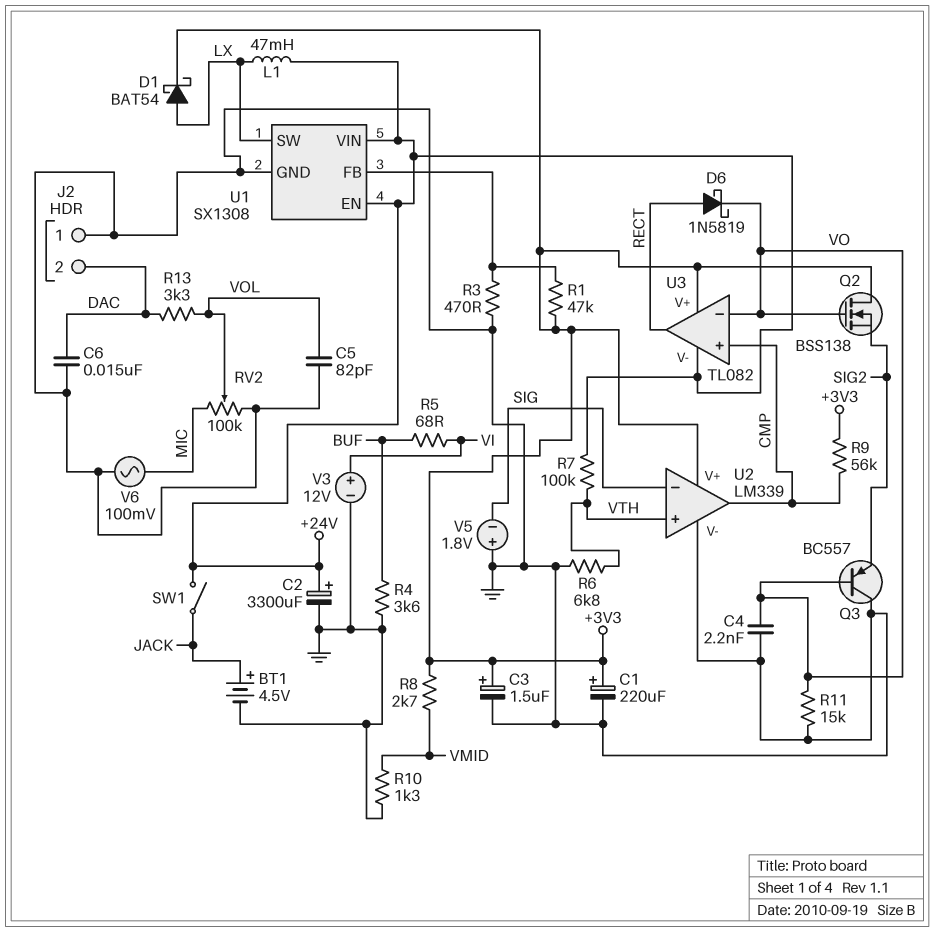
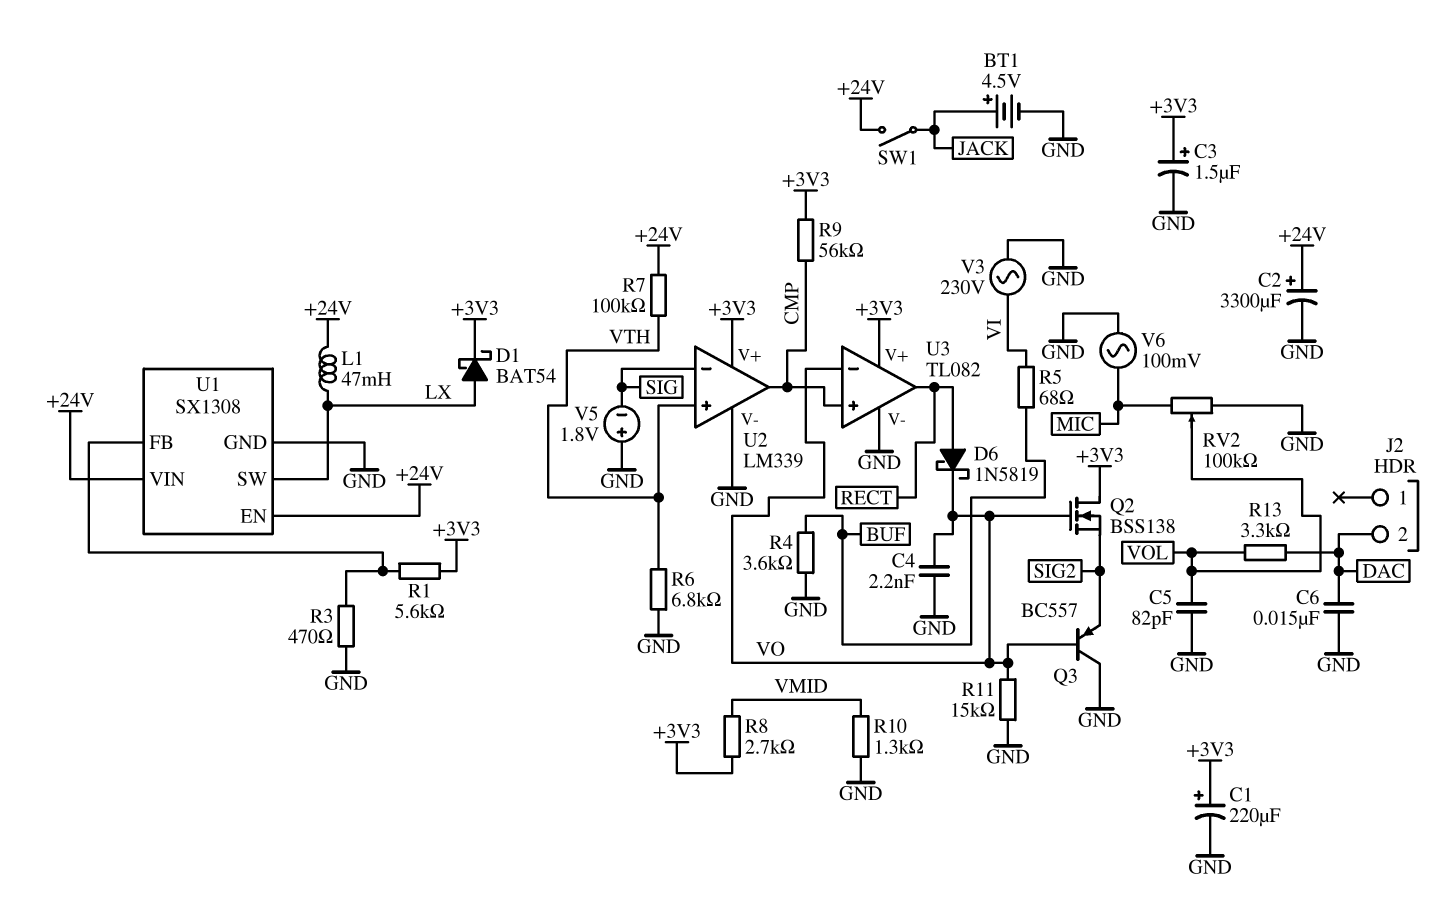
J2 pin 1: GND -> none
R1: 47k (+3V3, U1/FB) -> 5.6k (+3V3, U1/FB)
U3 pin V-: +24V -> GND
V3: 12V (plus VI, minus GND) -> AC 230V (GND, VI)

